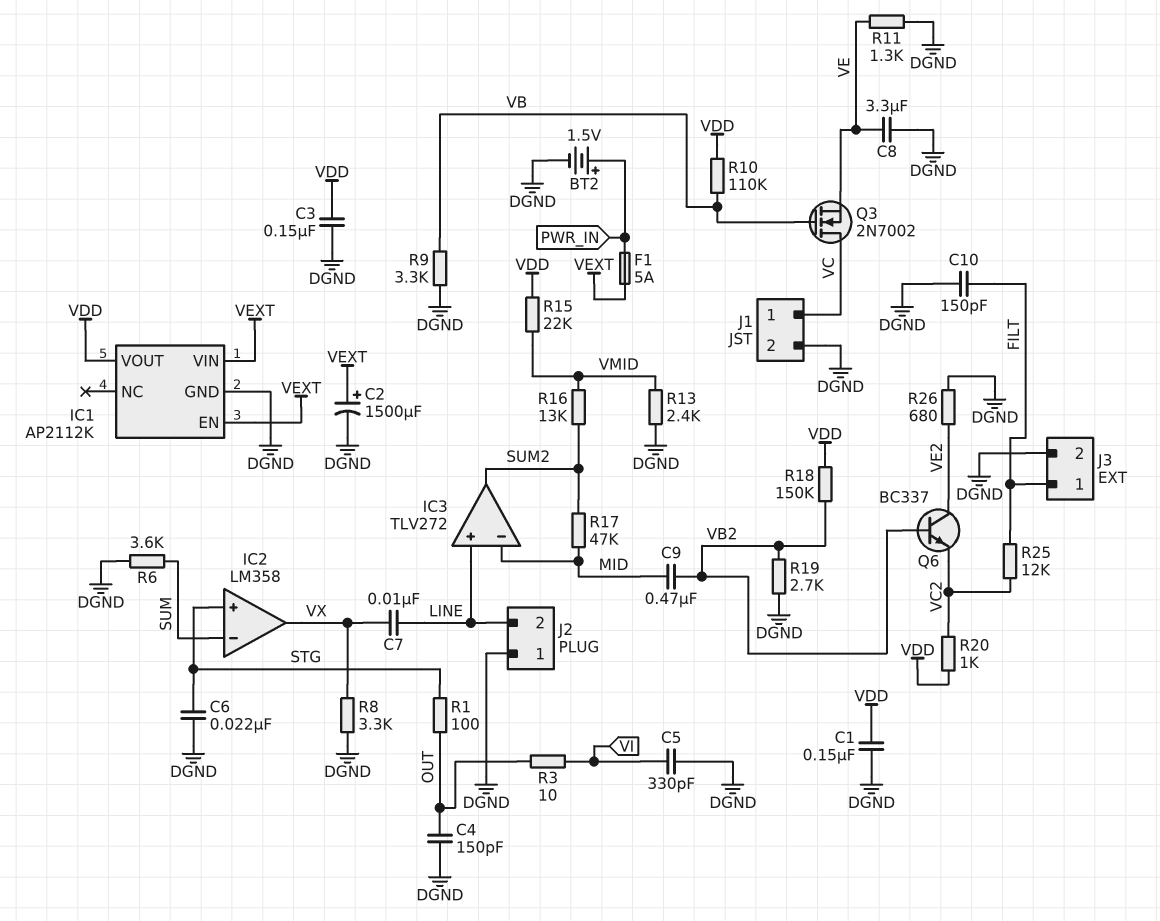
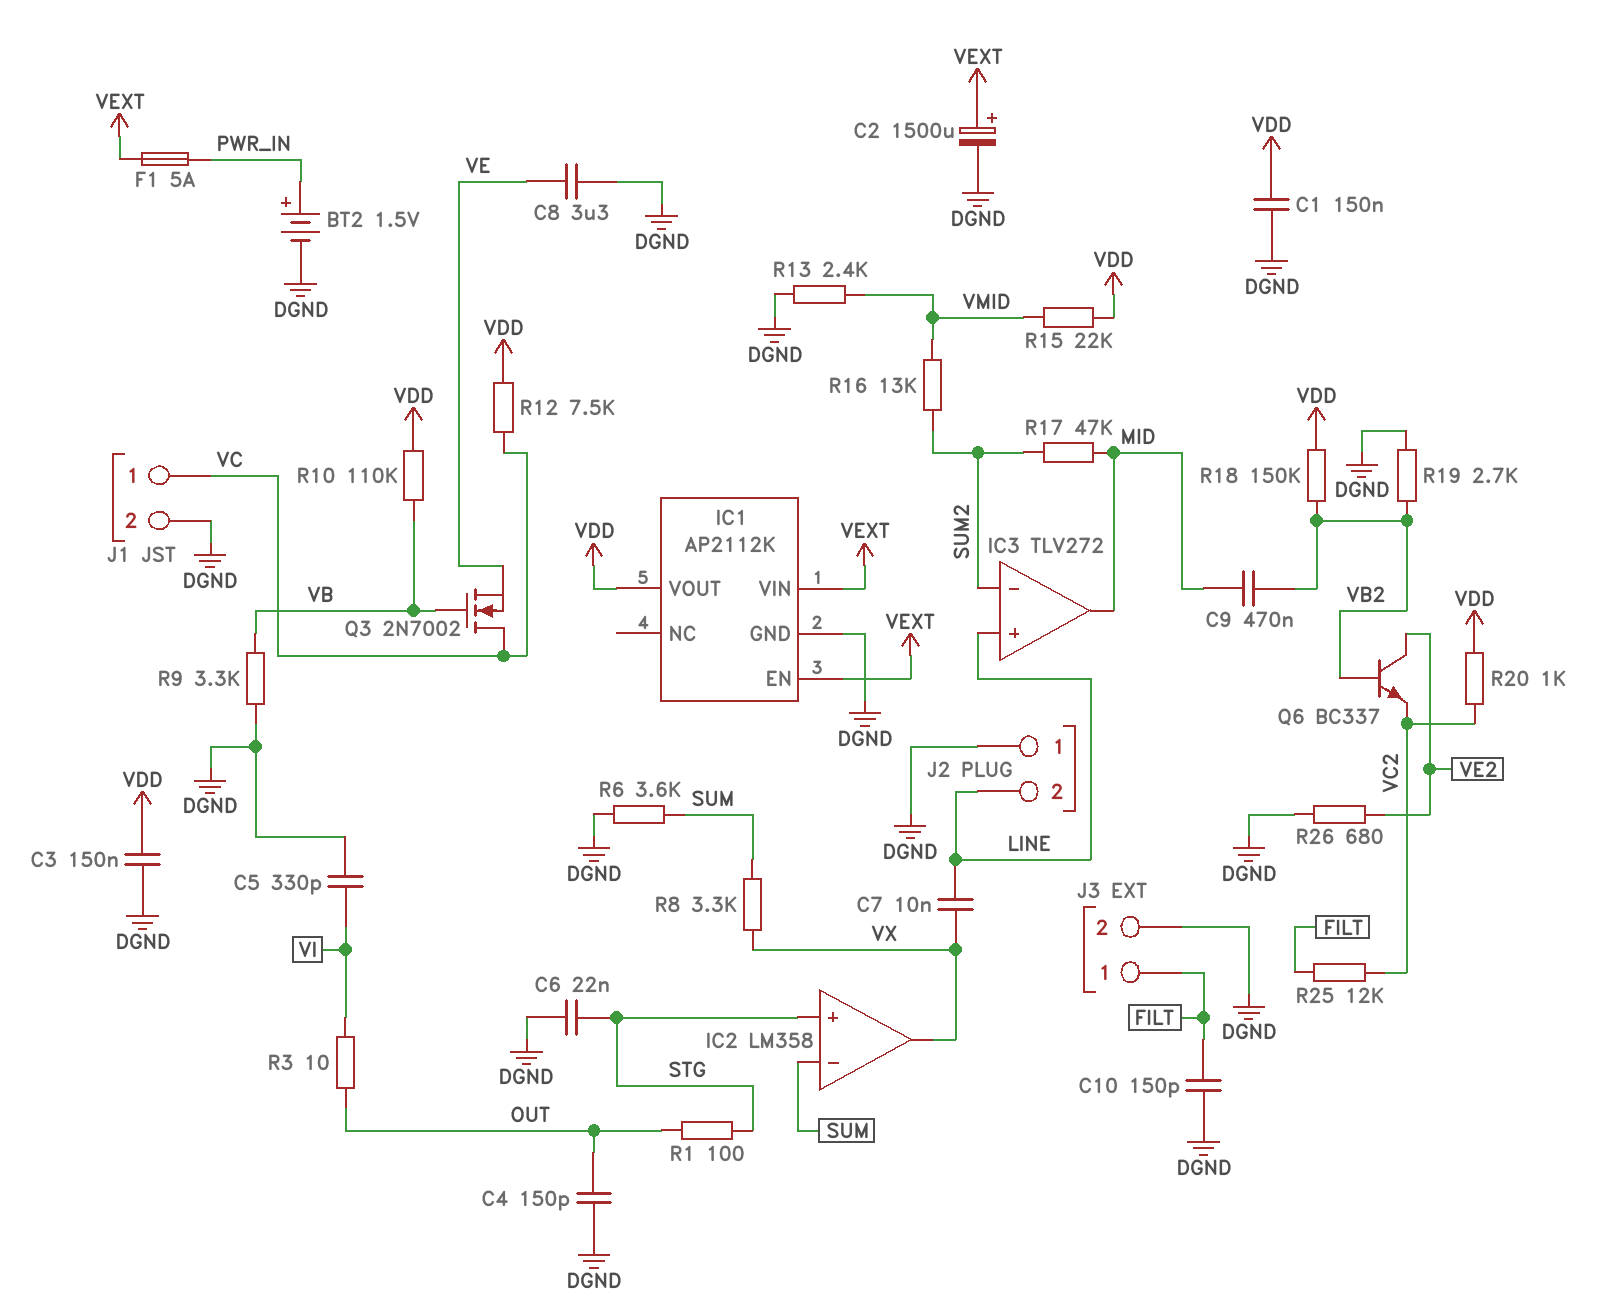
IC3 pin in-: MID -> SUM2
IC3 pin out: SUM2 -> MID
R8: 3.3k (DGND, VX) -> 3.3k (SUM, VX)
R11: 1.3k (DGND, VE) -> none
R12: none -> 7.5k (VC, VDD)

